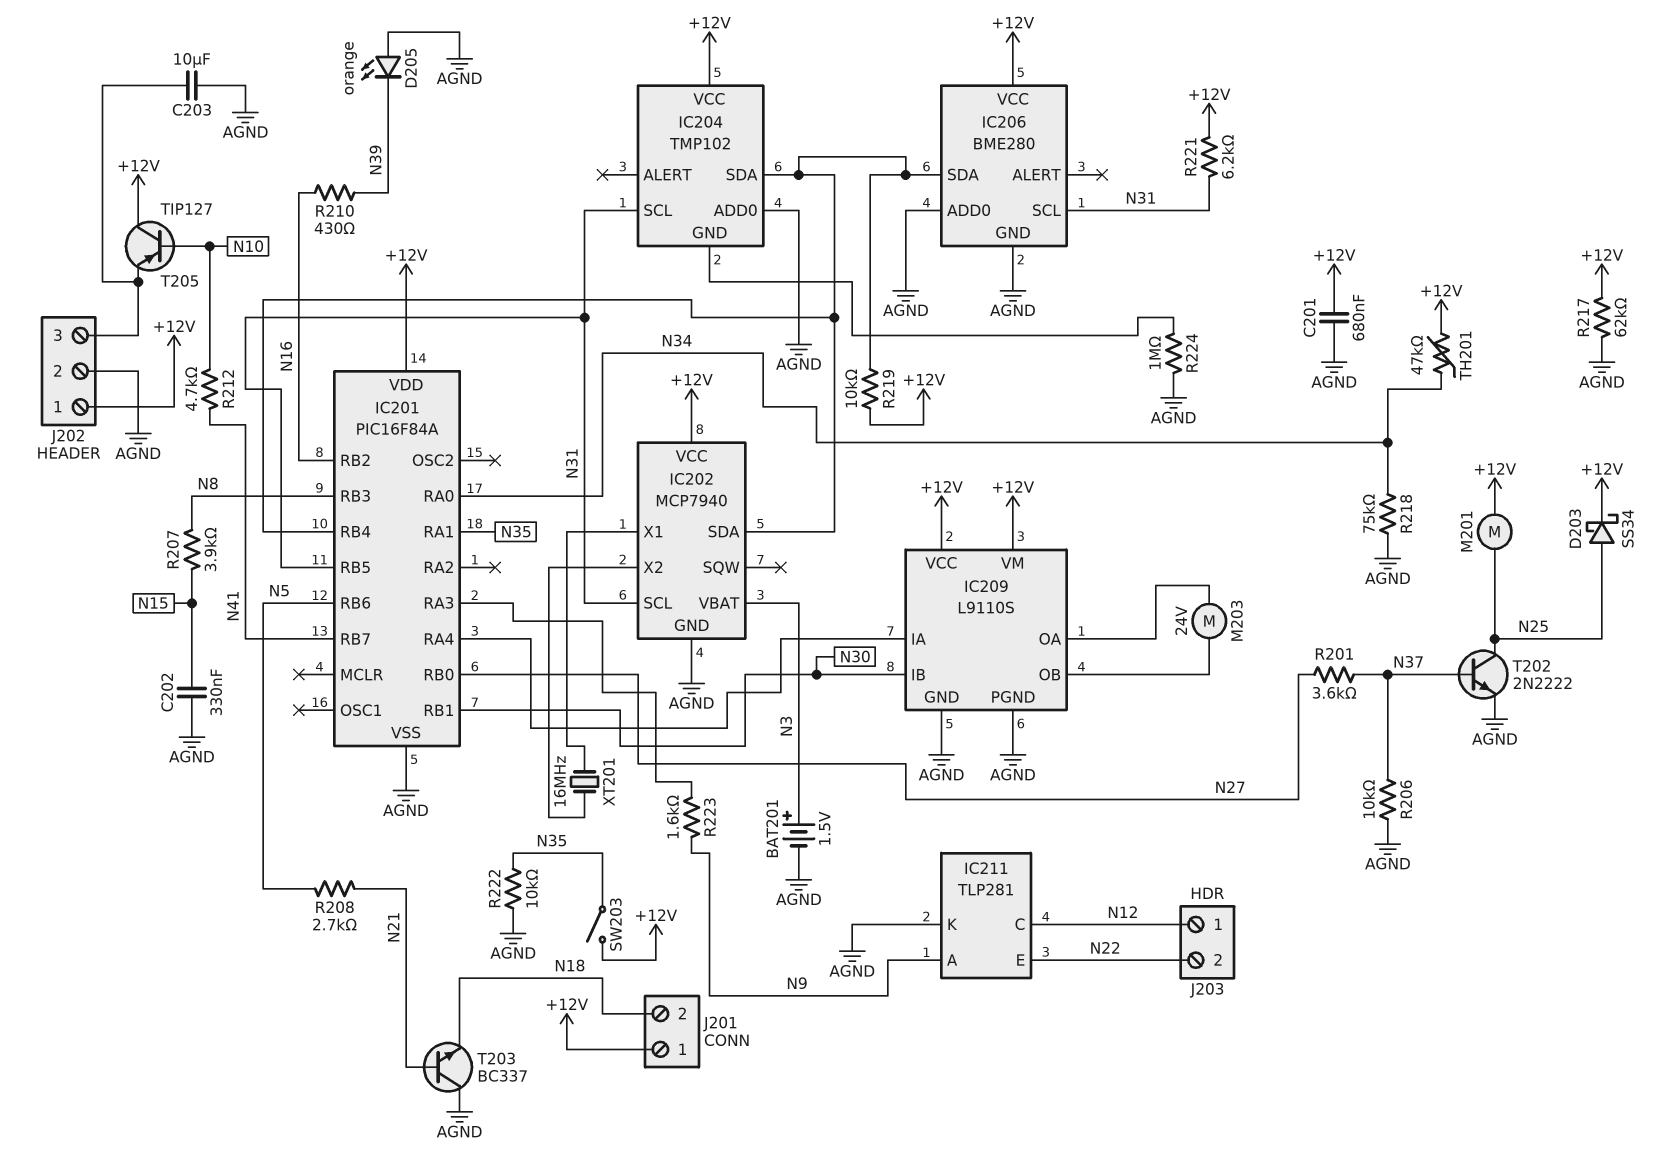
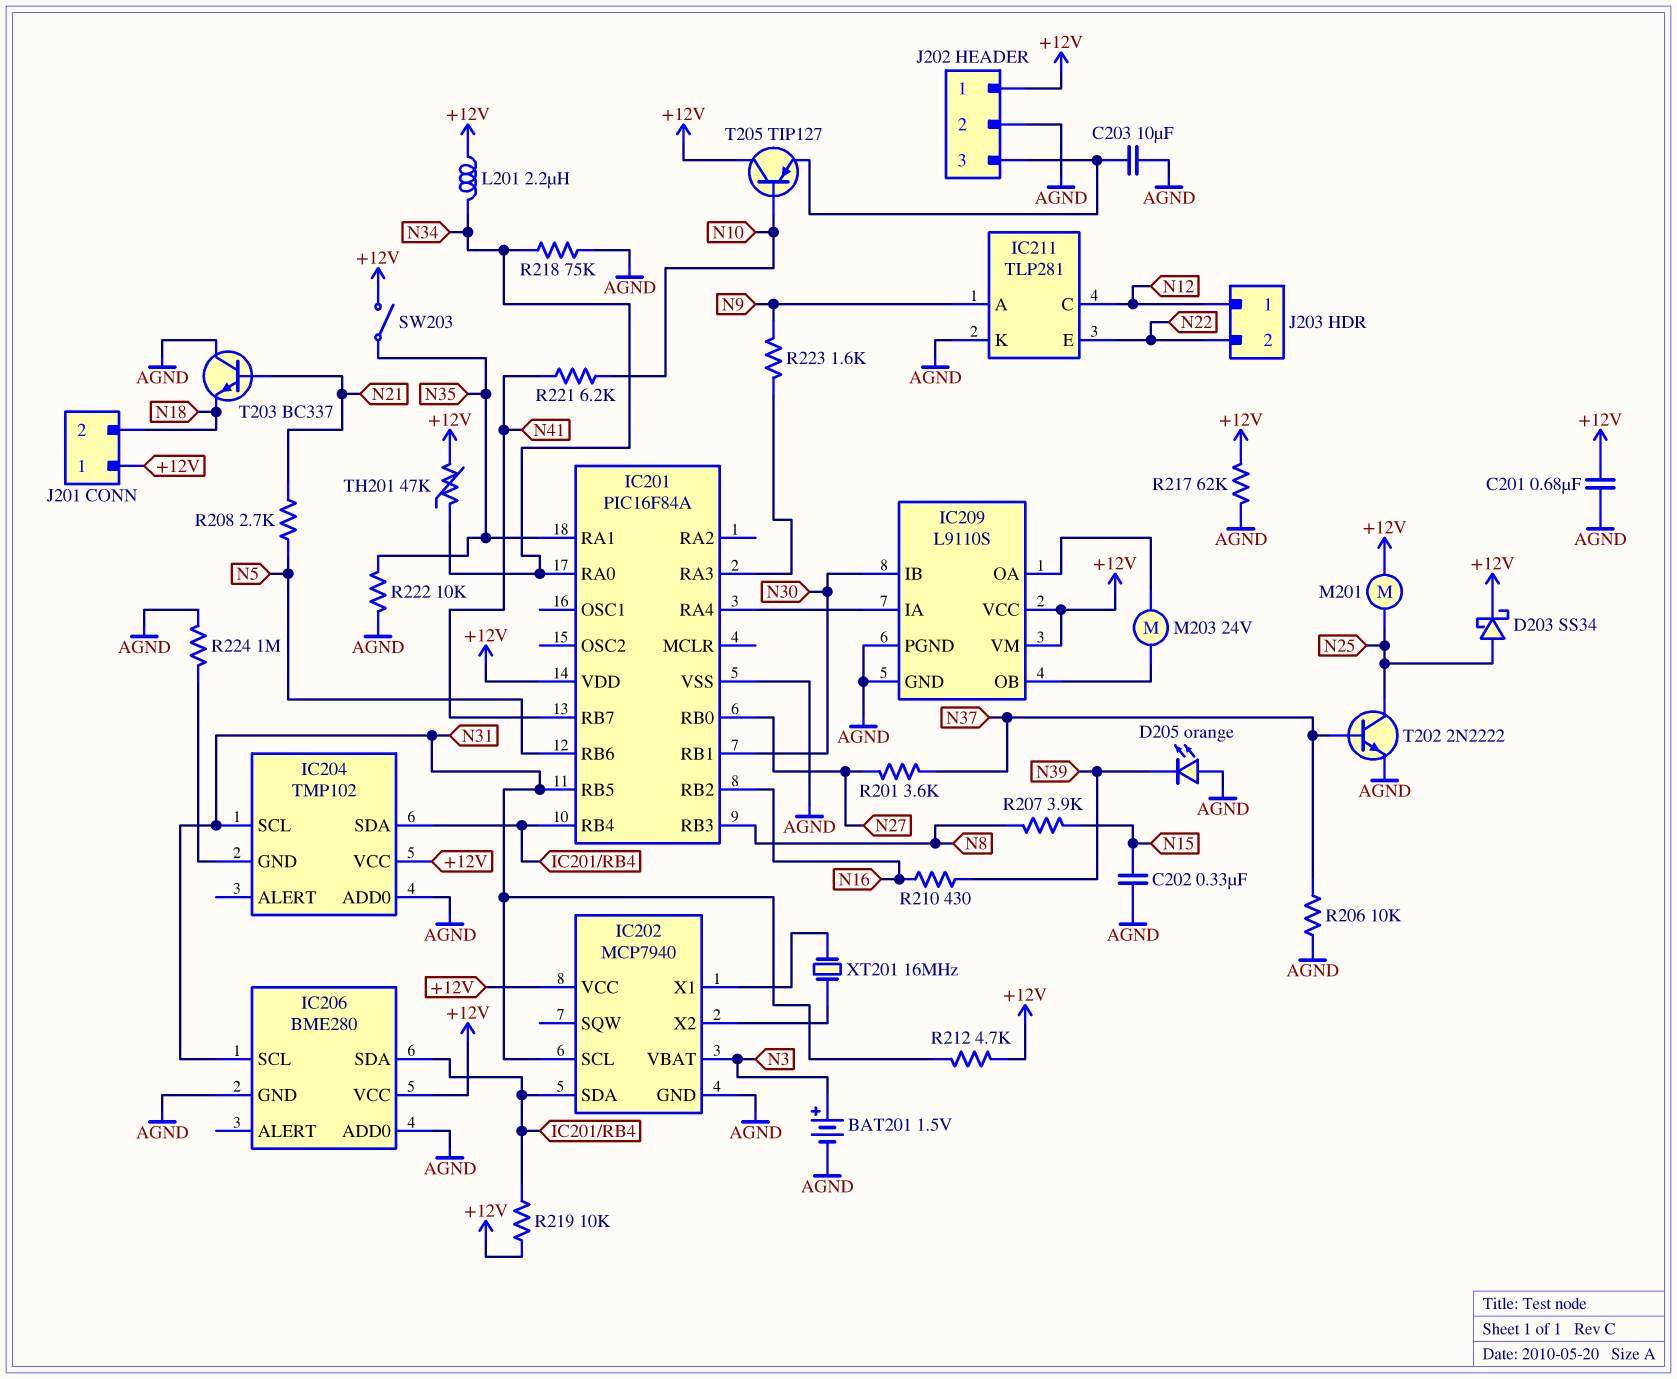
L201: none -> 2.2uH (+12V, N34)
R212: 4.7k (N10, N41) -> 4.7k (+12V, N31)
R221: 6.2k (+12V, N31) -> 6.2k (N10, N41)

